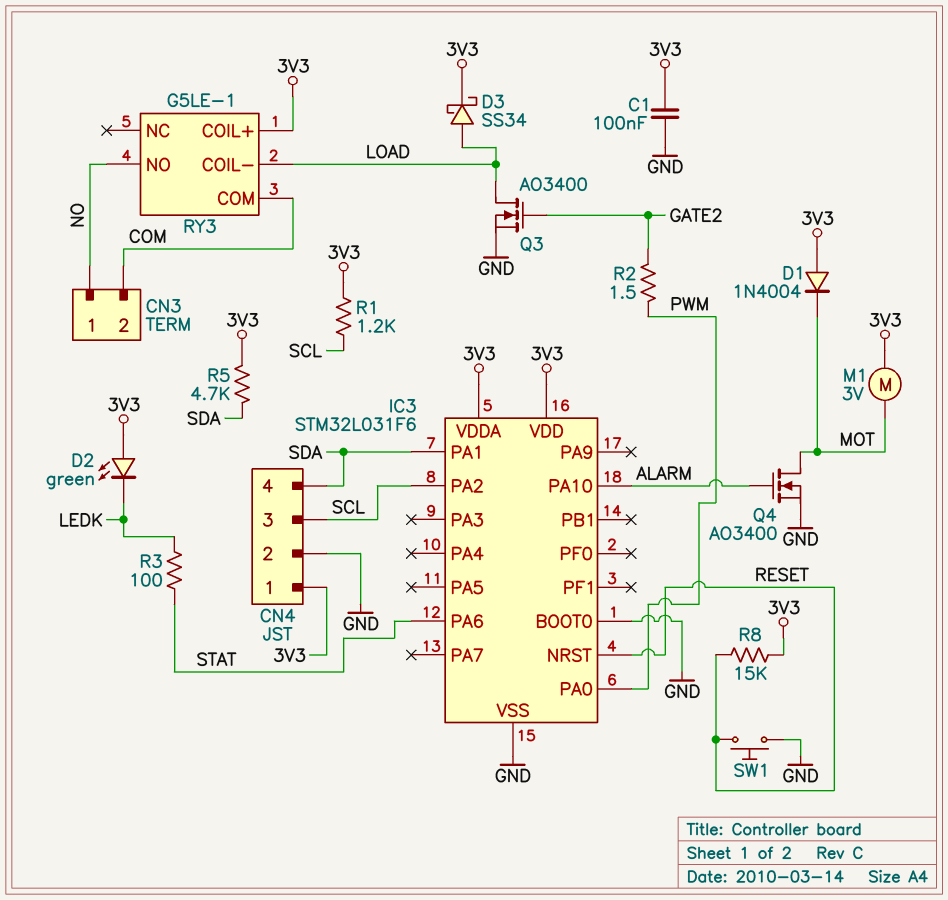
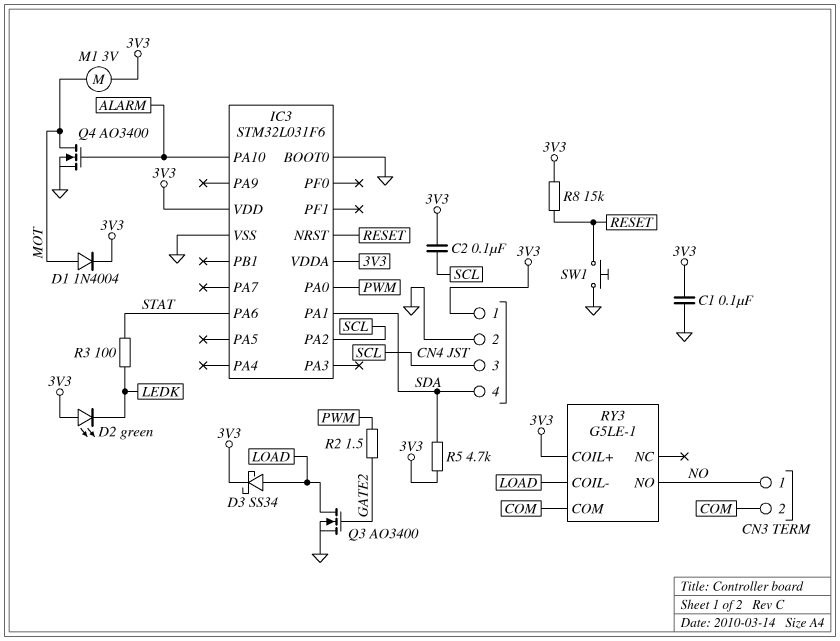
C2: none -> 100nF (3V3, SCL)
D1: diode 1N4004 (A 3V3, K MOT) -> diode 1N4004 (A MOT, K 3V3)
R1: 1.2k (3V3, SCL) -> none

